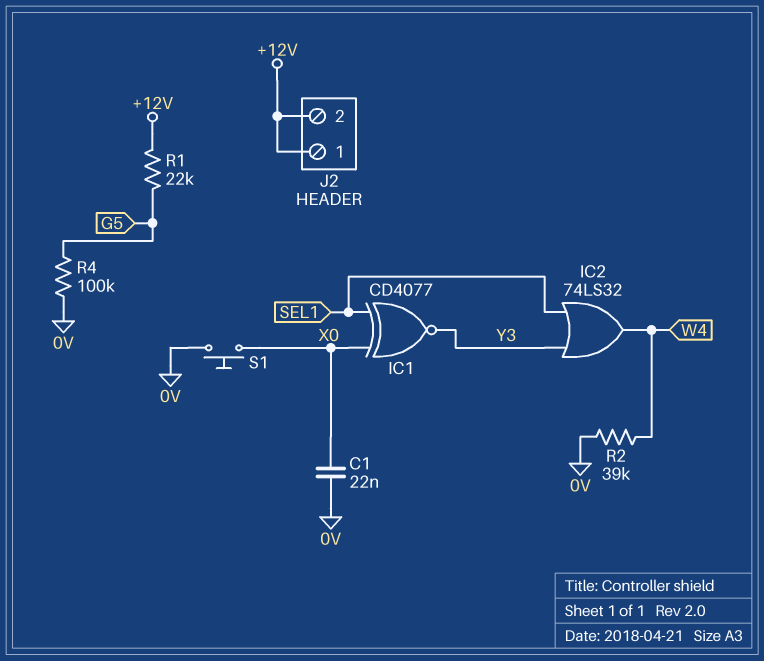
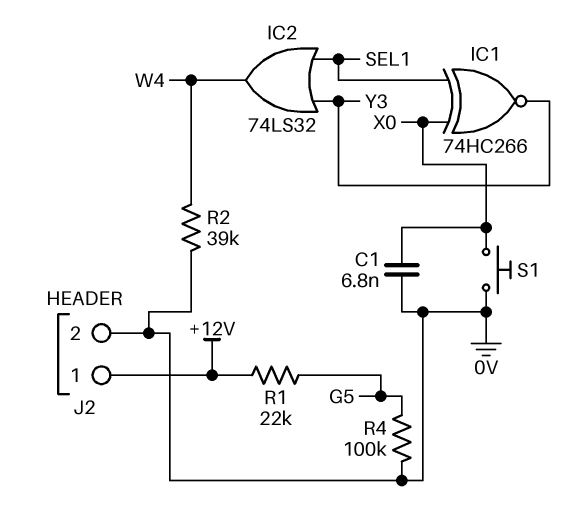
C1: 22nF (0V, X0) -> 6.8nF (0V, X0)
IC1: XNOR CD4077 (in SEL1, in X0, out Y3) -> XNOR 74HC266 (in SEL1, in X0, out Y3)
J2 pin 2: +12V -> 0V

